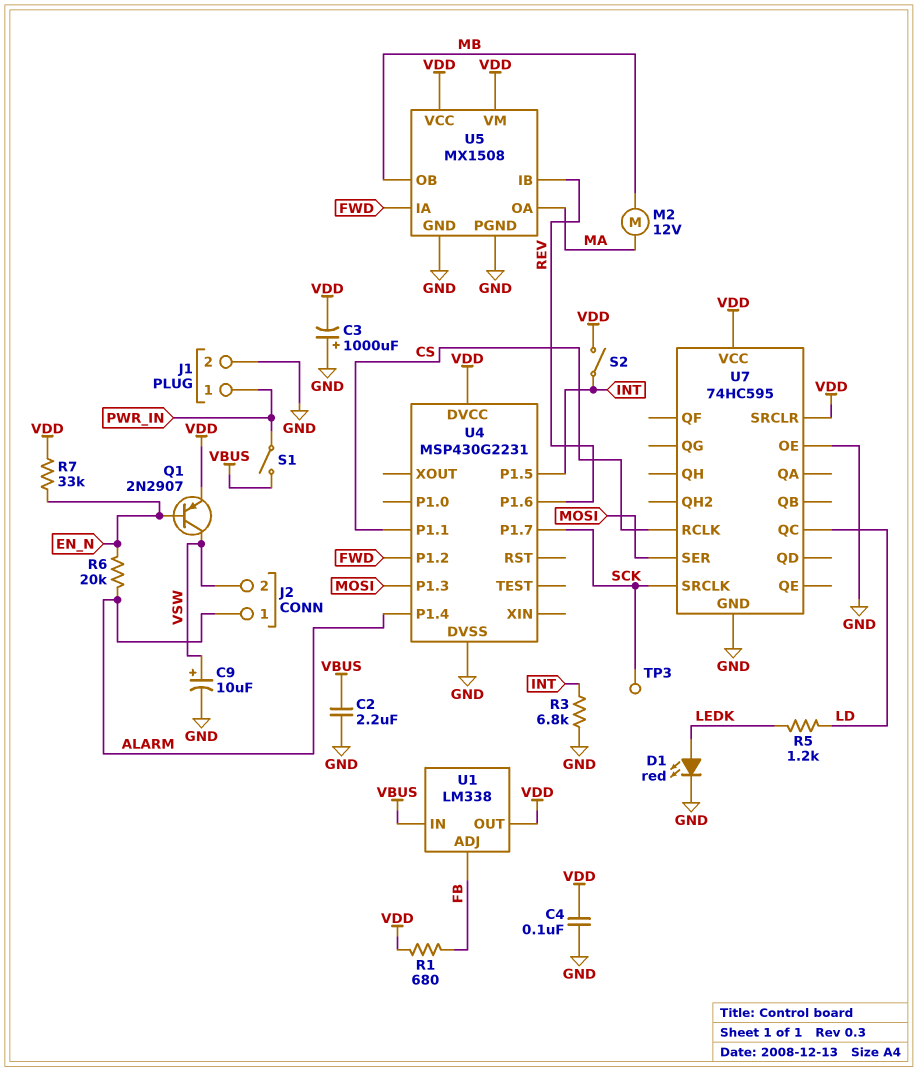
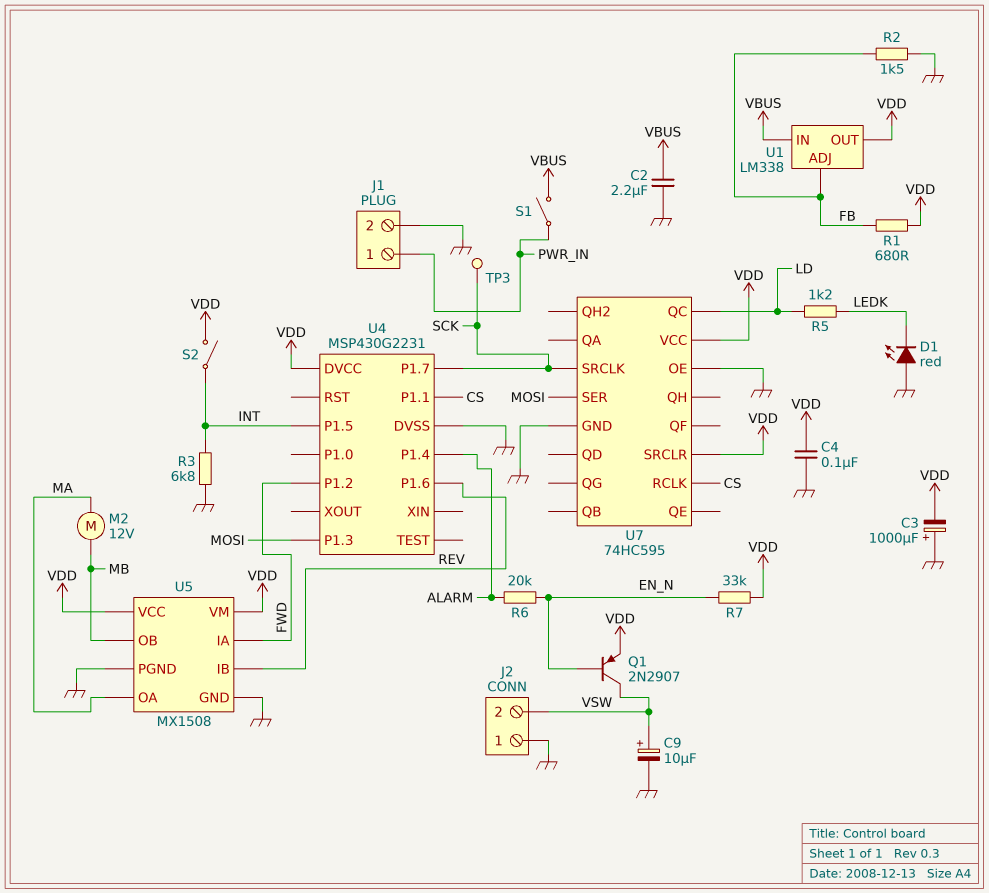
D1: LED red (A LEDK, K GND) -> LED red (A GND, K LEDK)
J2 pin 1: ALARM -> GND
R2: none -> 1.5k (FB, GND)

